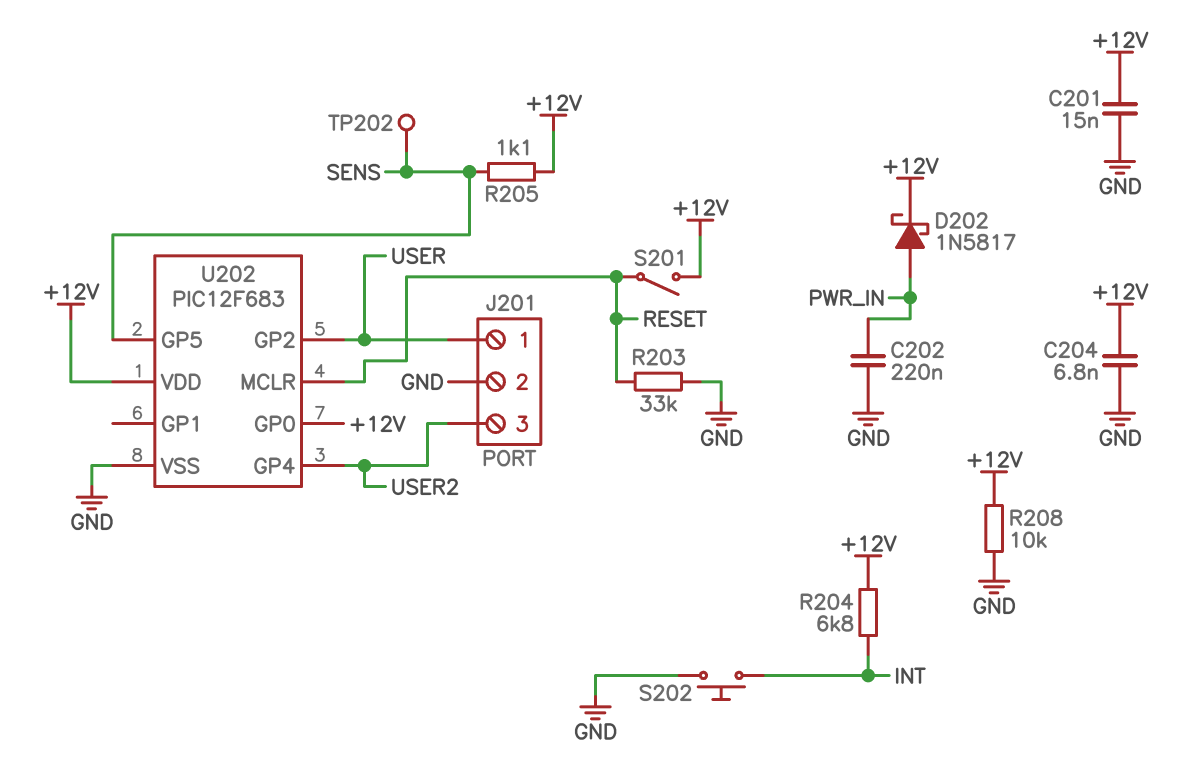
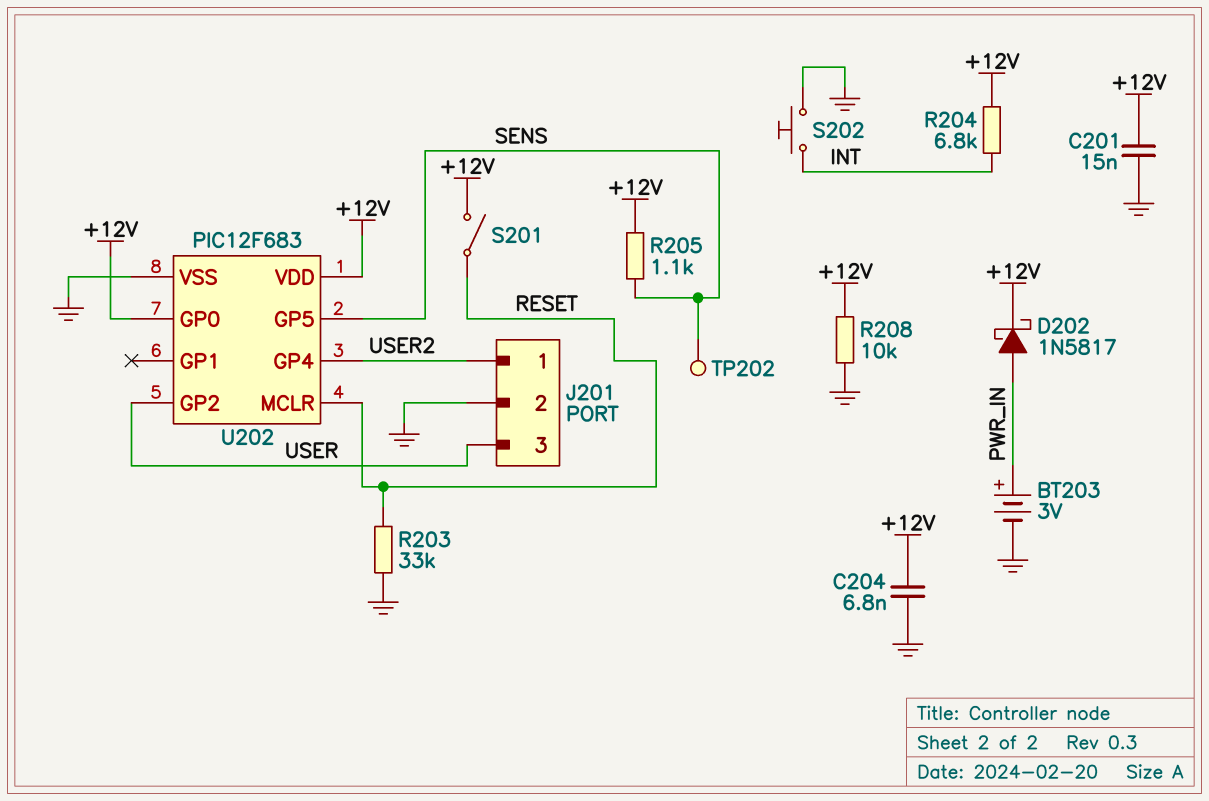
BT203: none -> 3V (plus PWR_IN, minus GND)
C202: 220nF (GND, PWR_IN) -> none
J201 pin 1: USER -> USER2
J201 pin 3: USER2 -> USER

